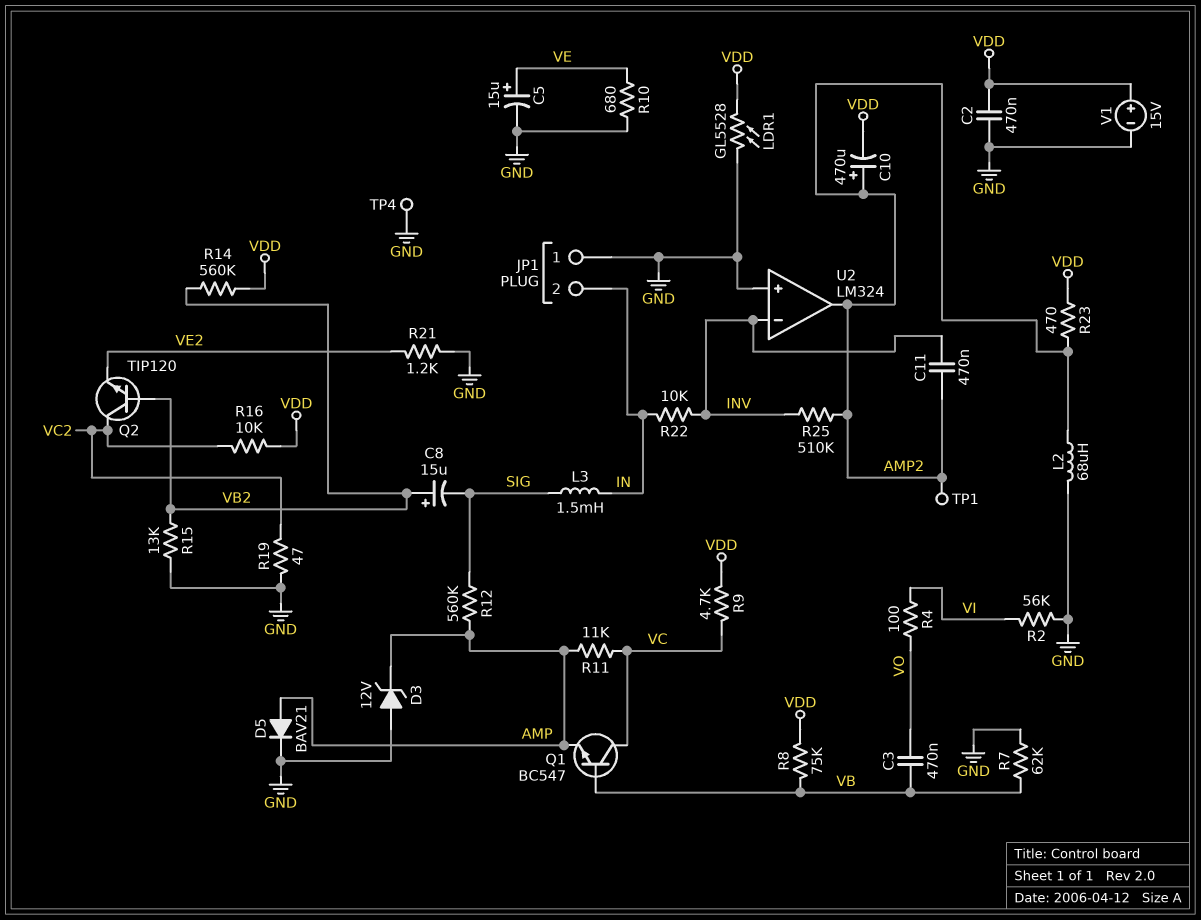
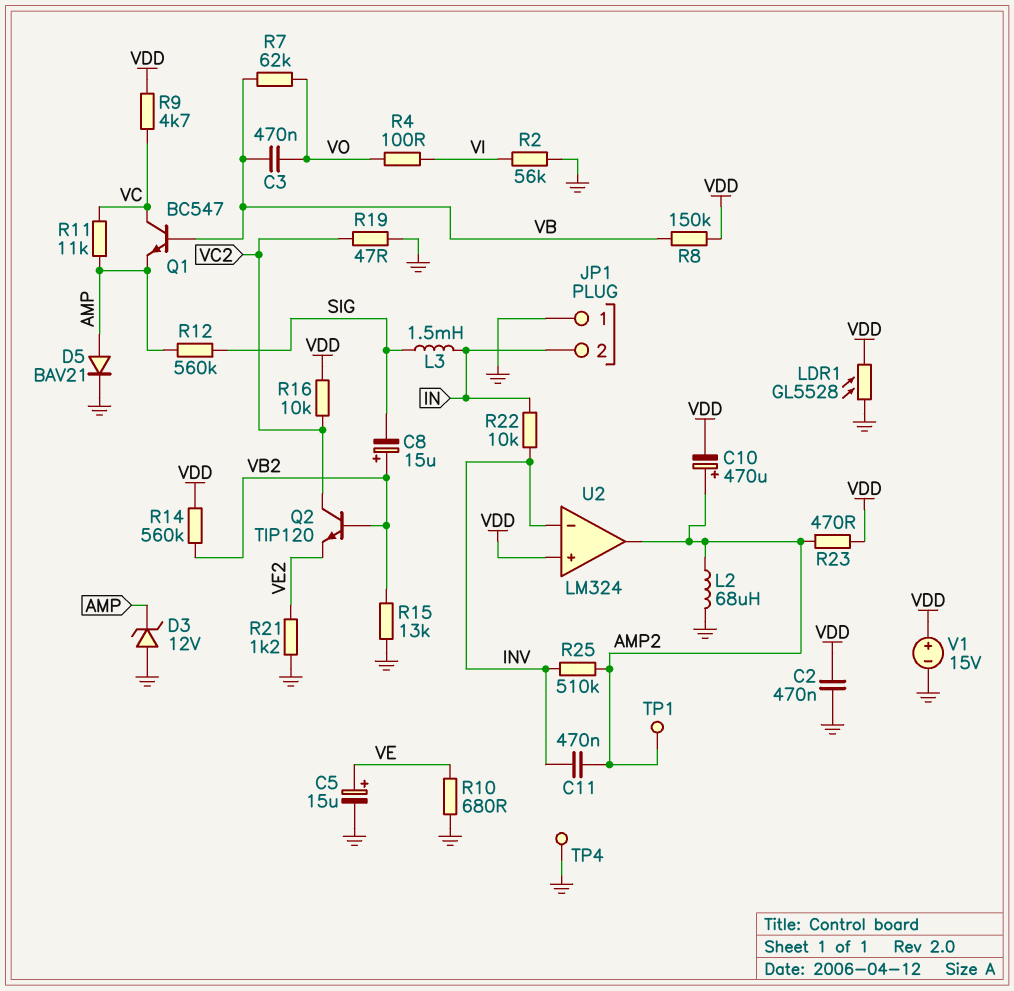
R7: 62k (GND, VB) -> 62k (VB, VO)
R8: 75k (VB, VDD) -> 150k (VB, VDD)
U2 pin in+: GND -> VDD

